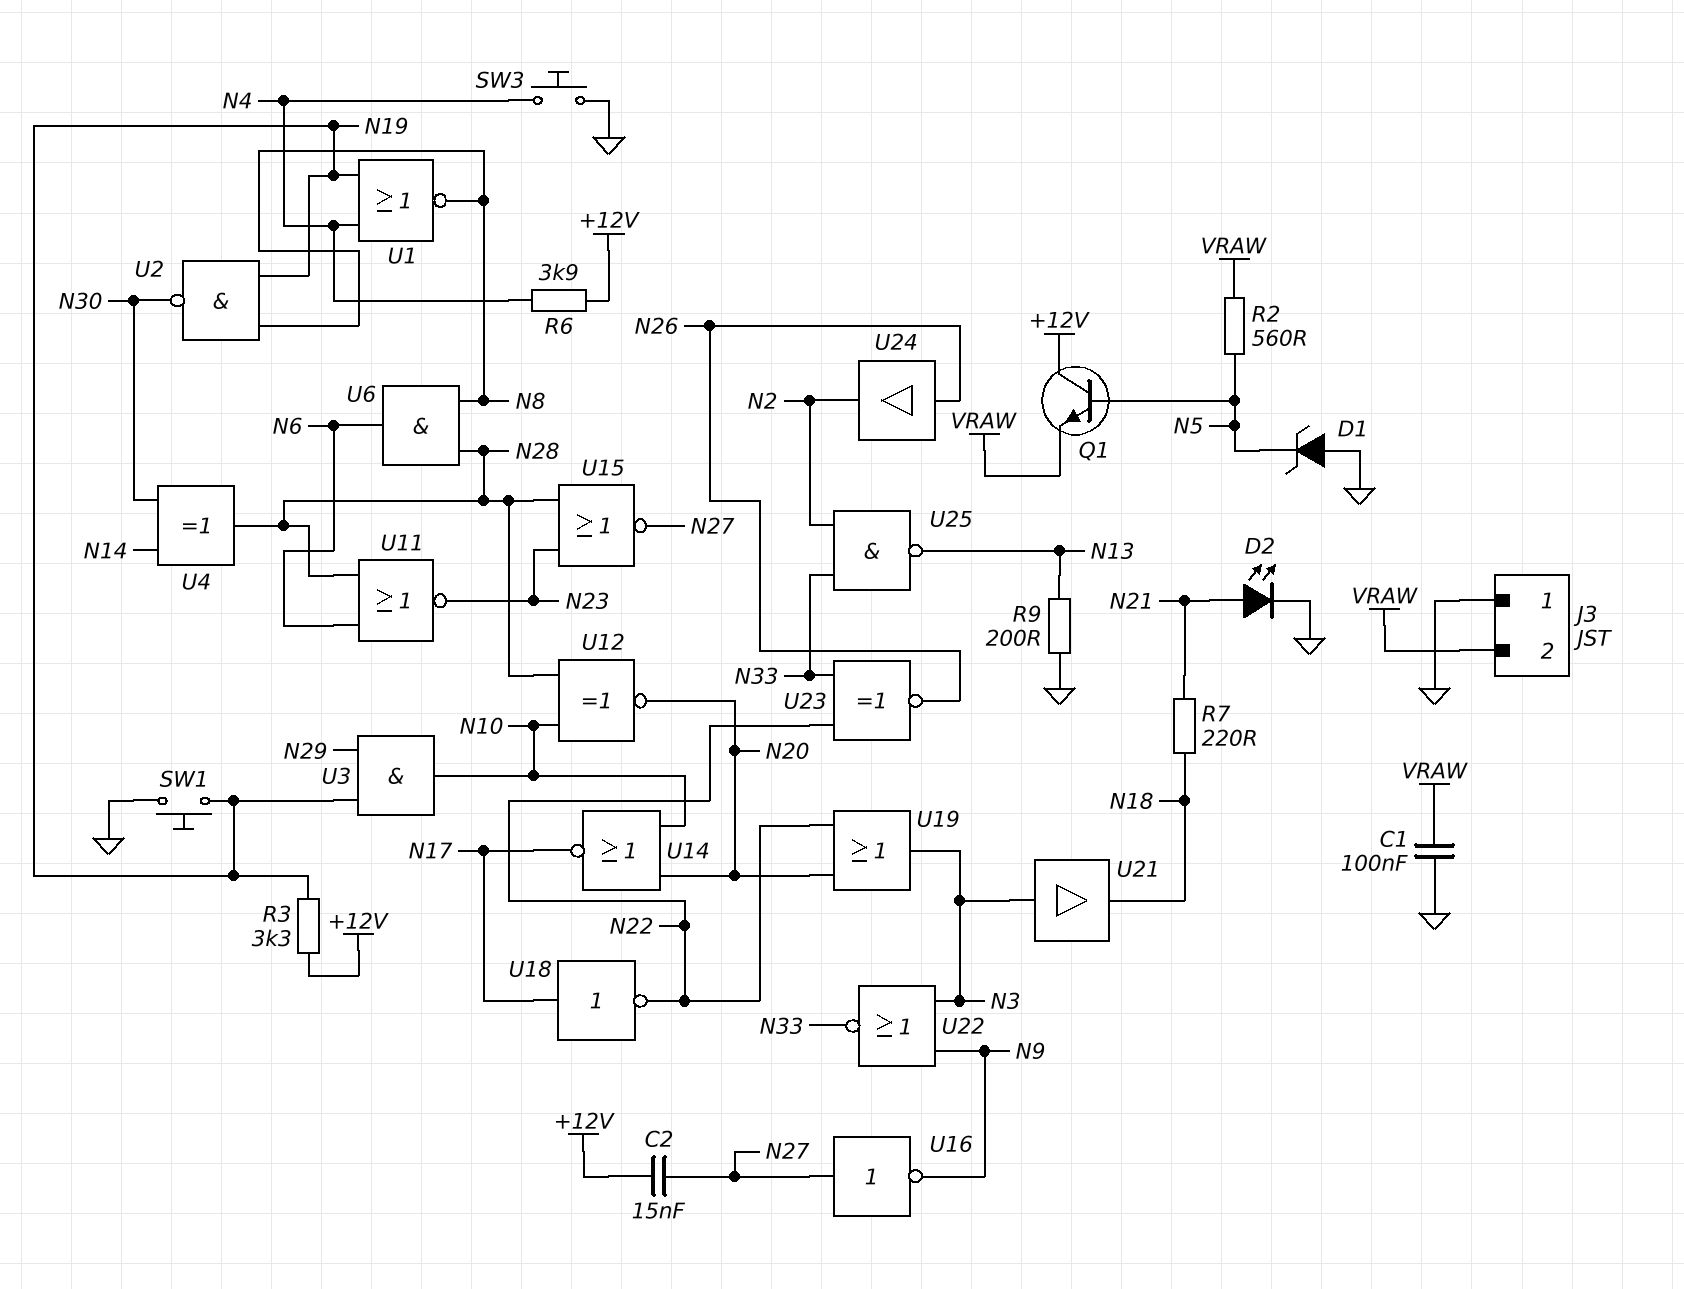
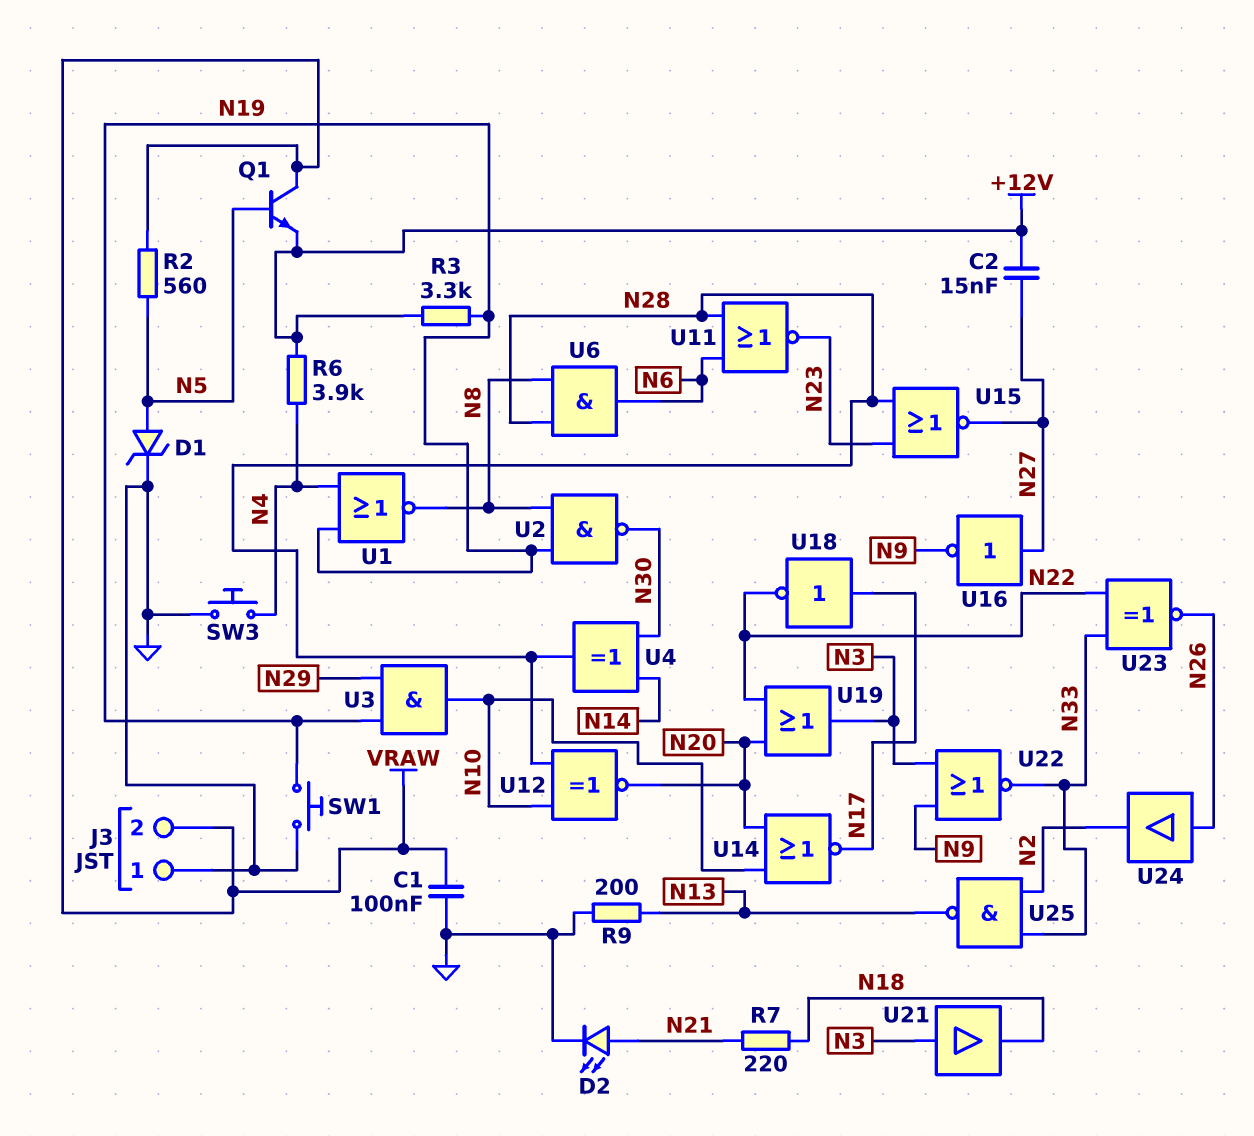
D1: zener (A GND, K N5) -> zener (A N5, K GND)
Q1: NPN (B N5, C +12V, E VRAW) -> NPN (B N5, C VRAW, E +12V)

